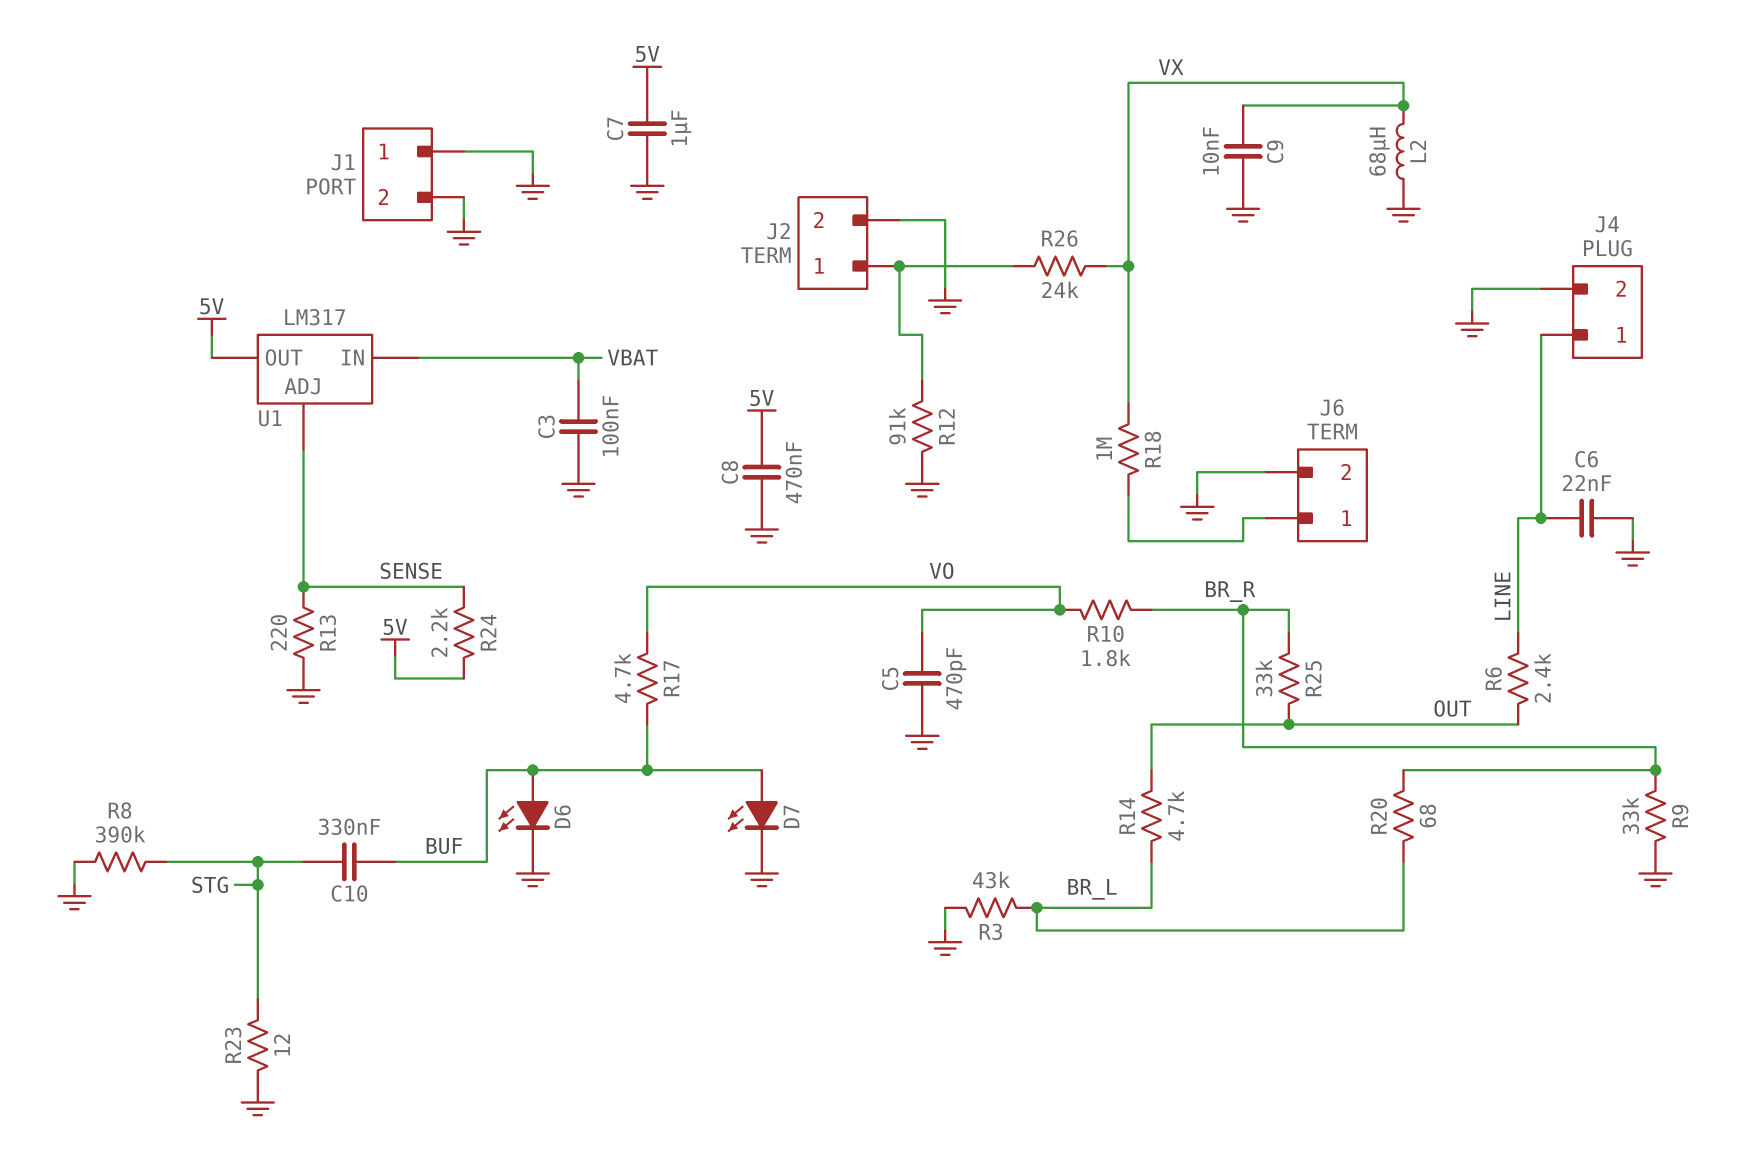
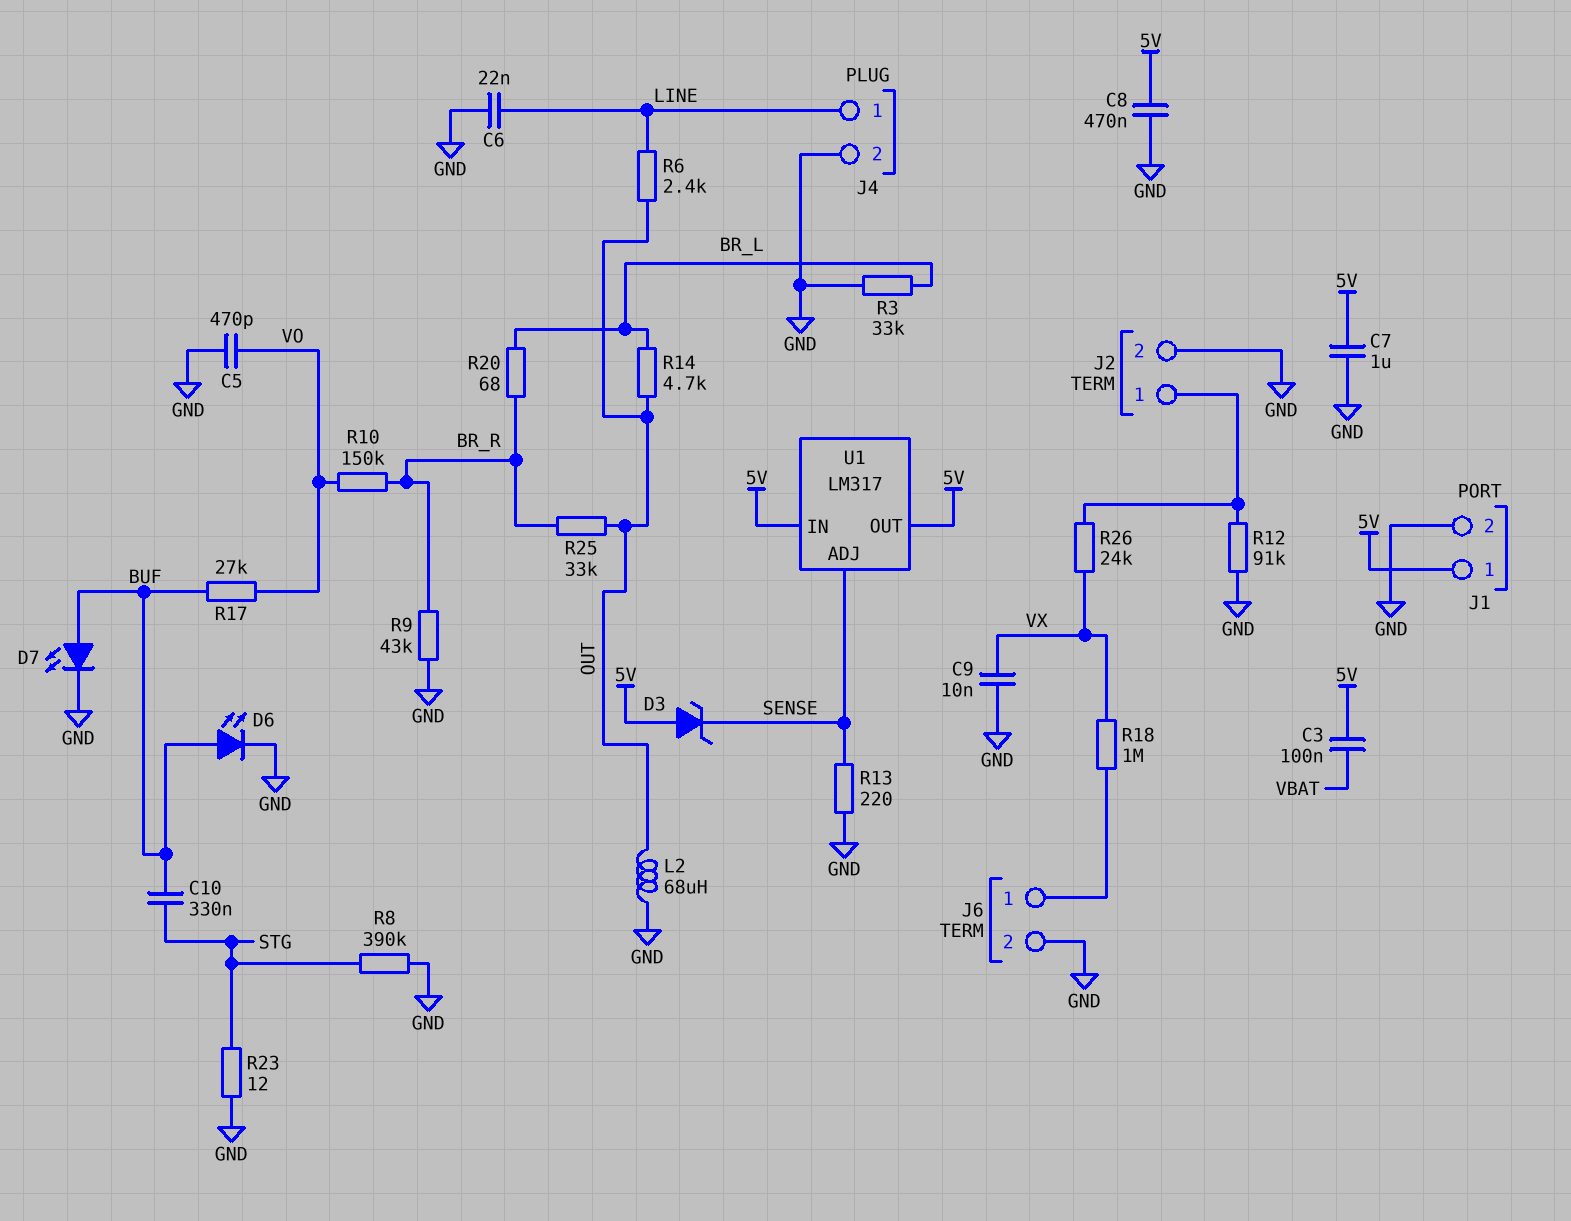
C3: 100nF (GND, VBAT) -> 100nF (5V, VBAT)
D3: none -> zener (A 5V, K SENSE)
J1 pin 1: GND -> 5V
L2: 68uH (GND, VX) -> 68uH (GND, OUT)
R3: 43k (BR_L, GND) -> 33k (BR_L, GND)
R9: 33k (BR_R, GND) -> 43k (BR_R, GND)
R10: 1.8k (BR_R, VO) -> 150k (BR_R, VO)
R17: 4.7k (BUF, VO) -> 27k (BUF, VO)
R24: 2.2k (5V, SENSE) -> none
U1 pin IN: VBAT -> 5V

